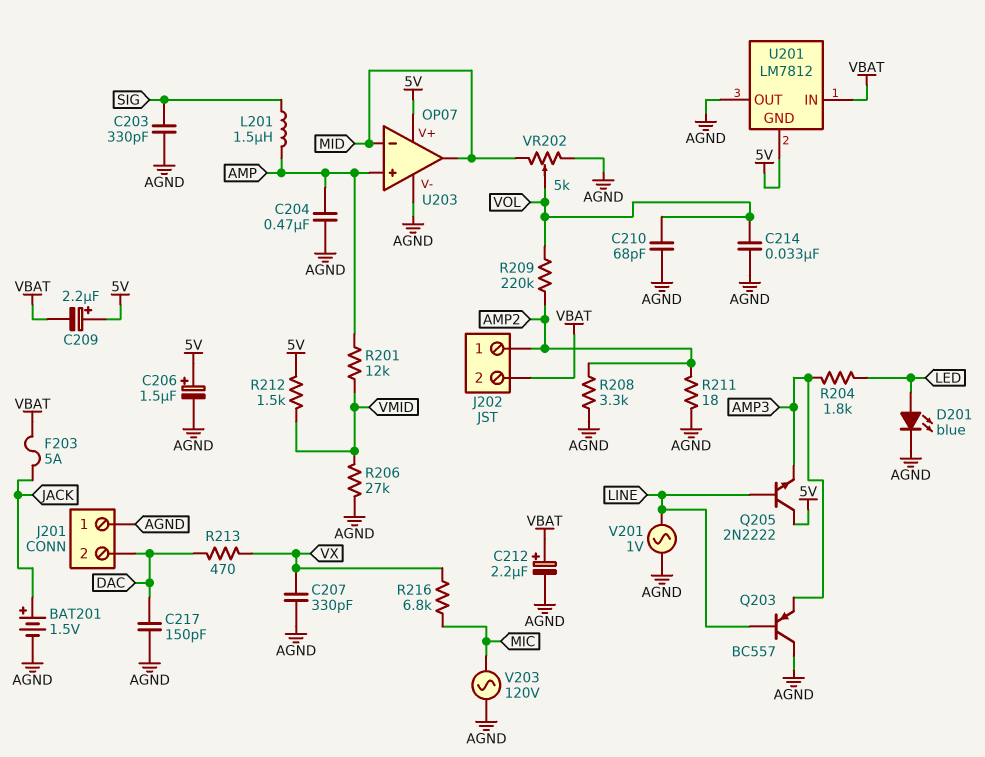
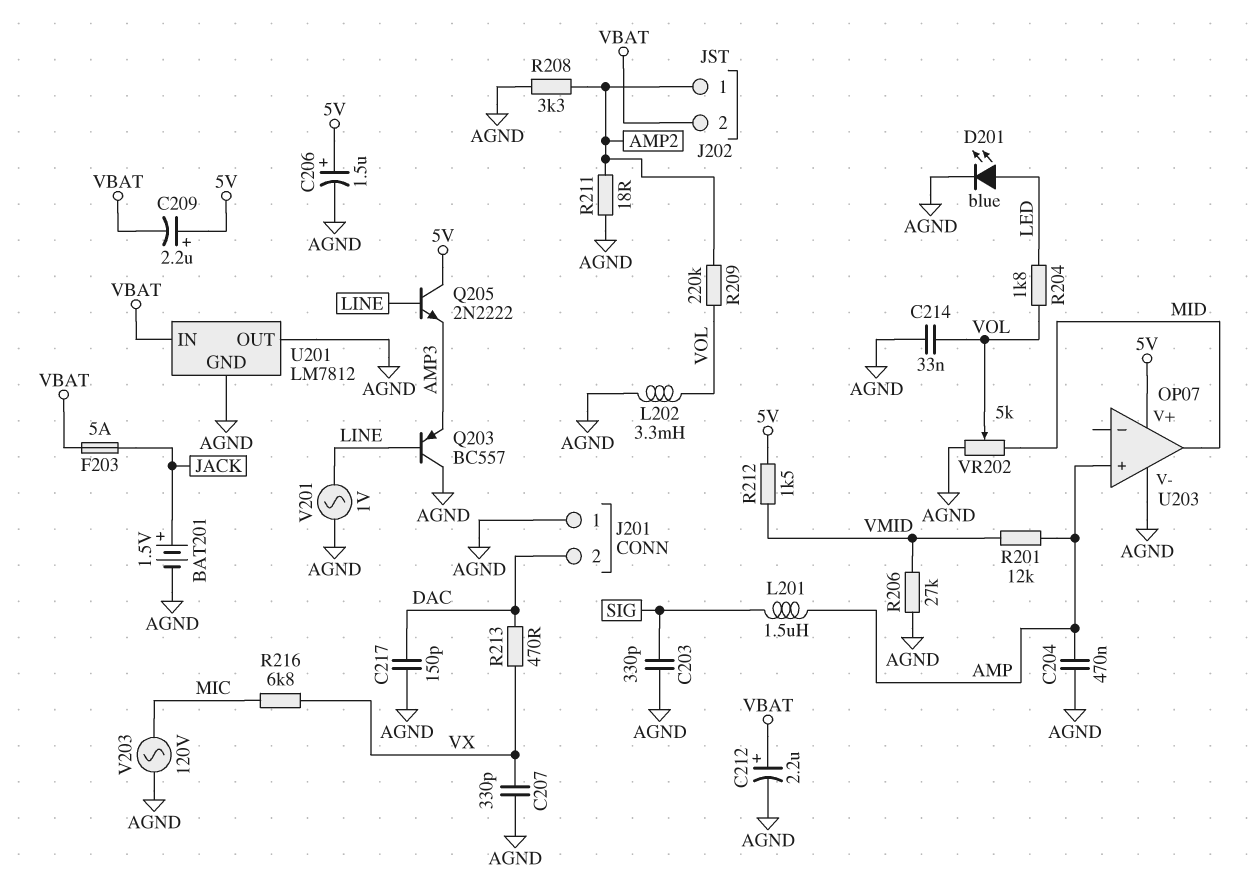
C210: 68pF (AGND, VOL) -> none
L202: none -> 3.3mH (AGND, VOL)
R204: 1.8k (AMP3, LED) -> 1.8k (LED, VOL)
U201 pin GND: 5V -> AGND
U203 pin in-: MID -> none

